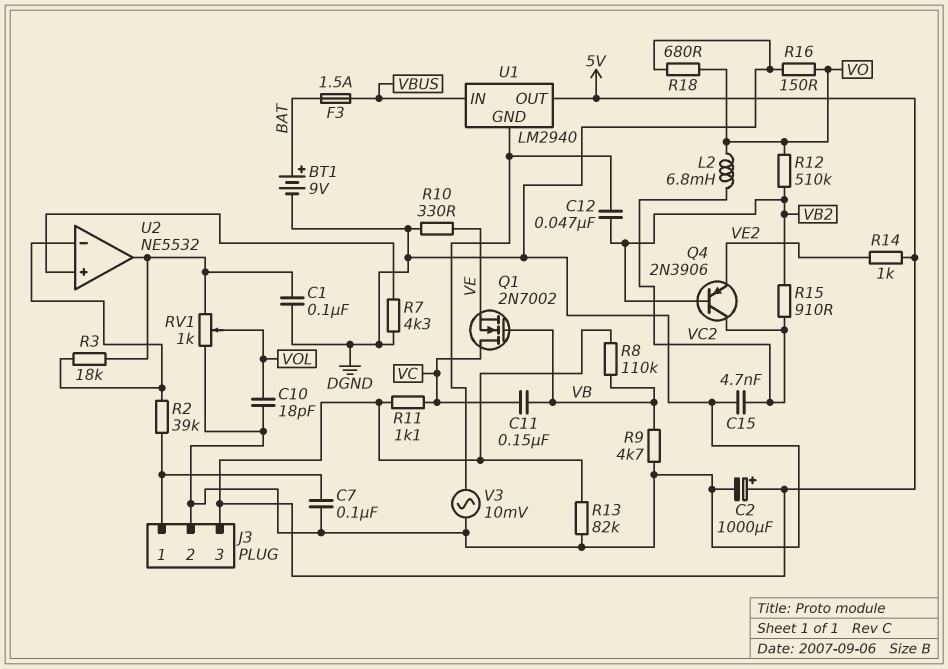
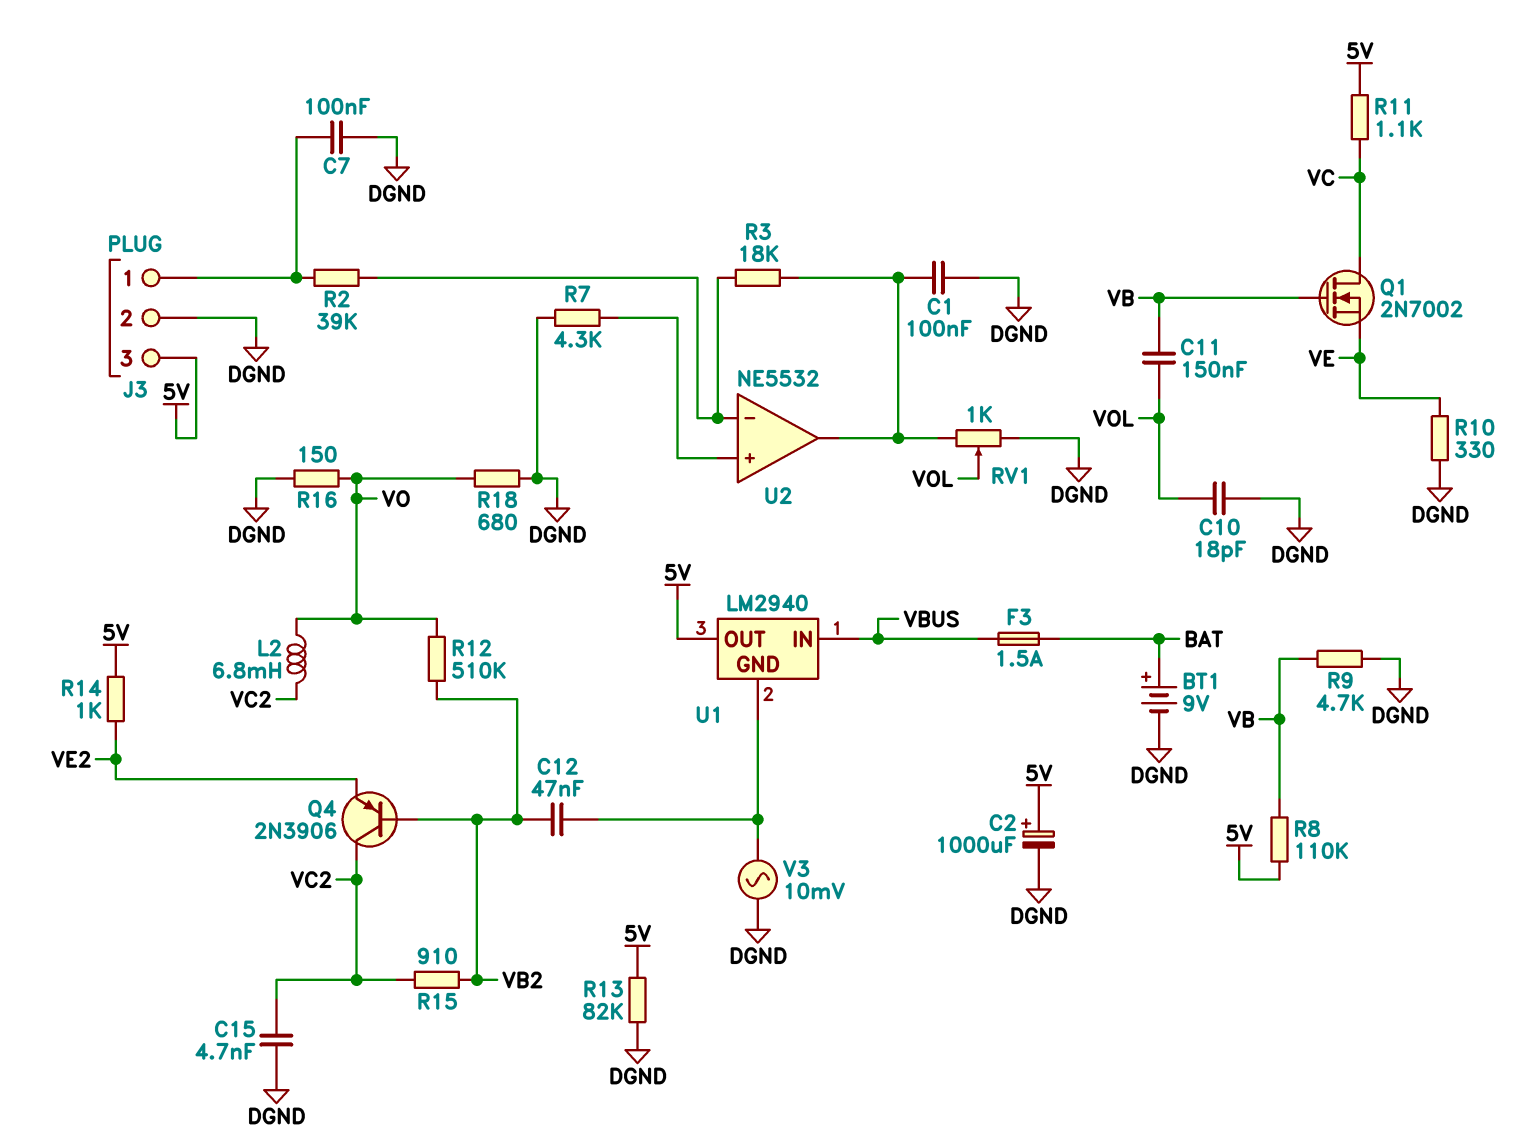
C11: 150nF (VB, VC) -> 150nF (VB, VOL)

